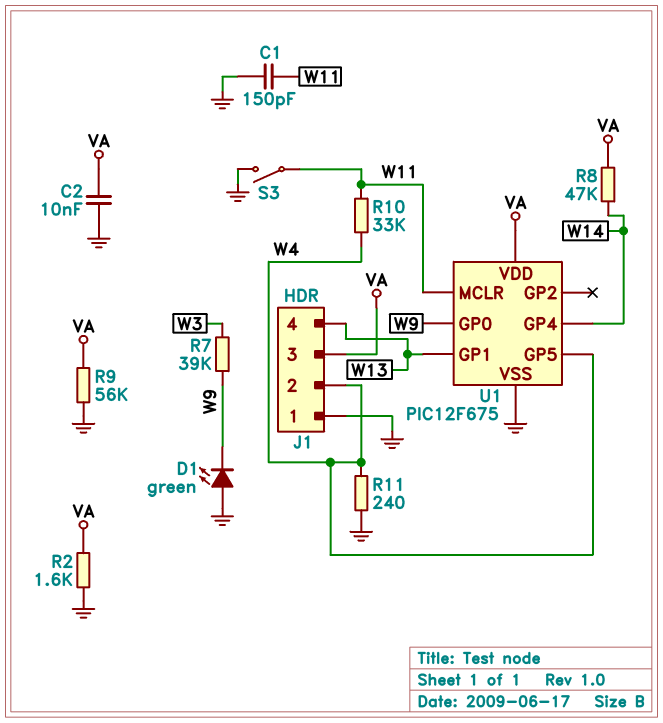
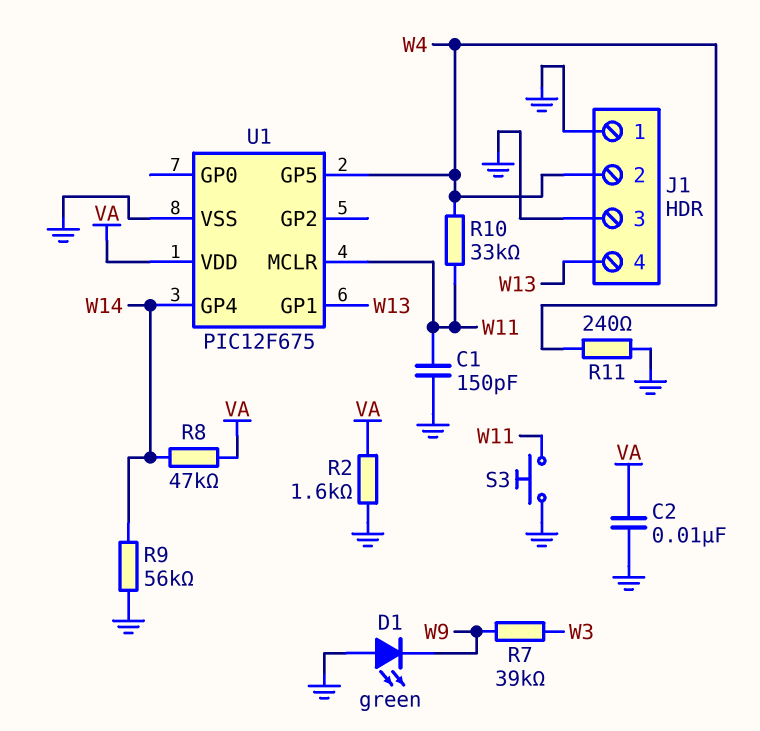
J1 pin 3: VA -> GND
R9: 56k (GND, VA) -> 56k (GND, W14)
S3: switch (GND, W11) -> button (GND, W11)
U1 pin GP0: W9 -> none

